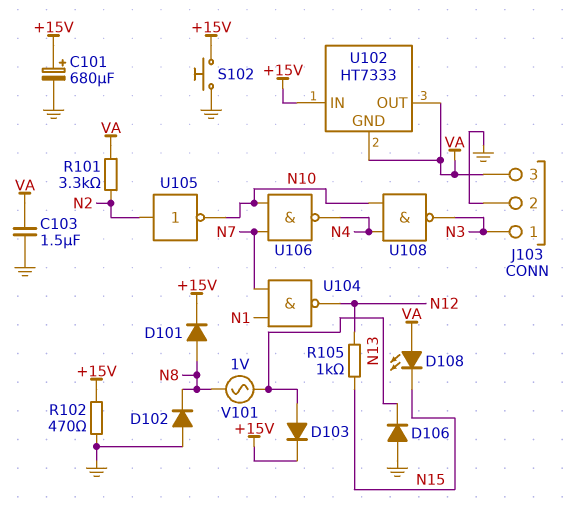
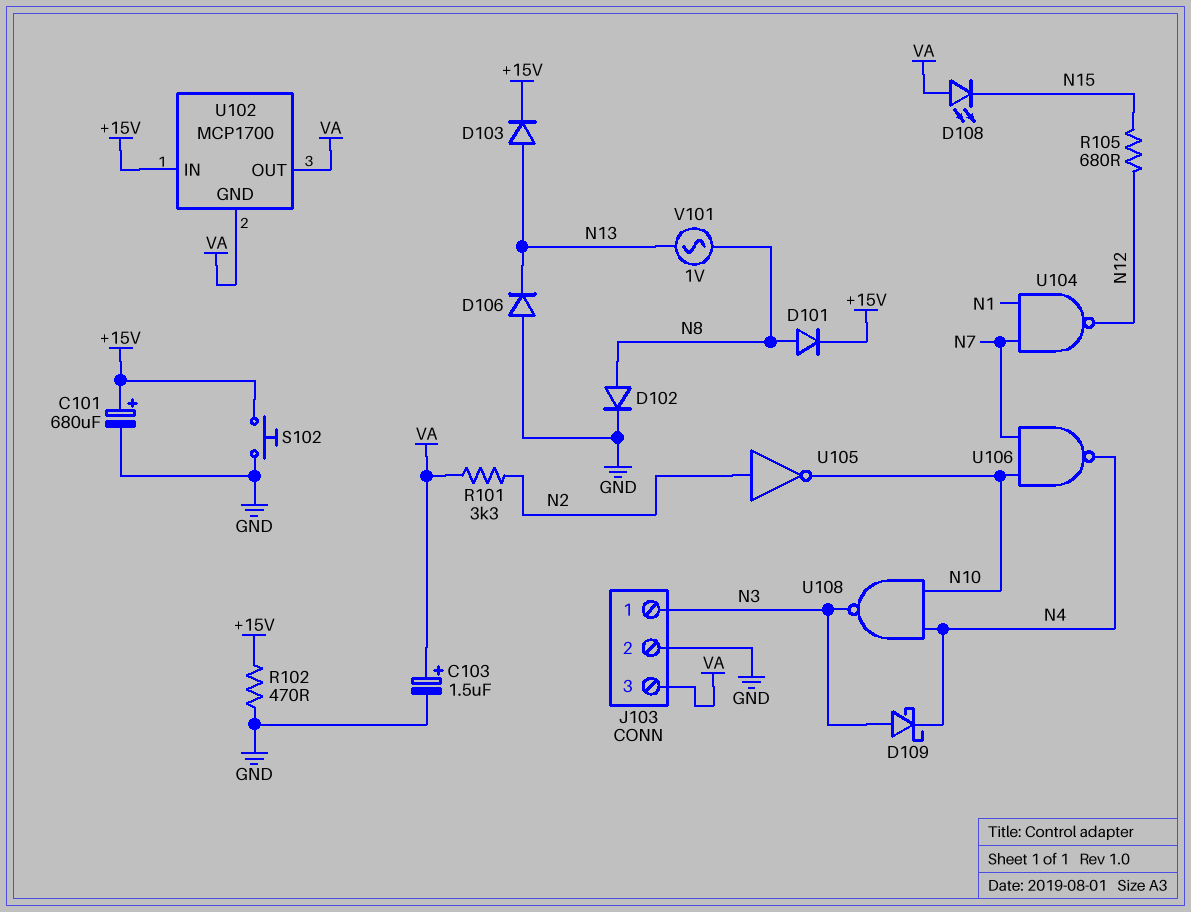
C103: 1.5uF (GND, VA) -> 1.5uF (plus VA, minus GND)
D102: diode (A GND, K N8) -> diode (A N8, K GND)
D109: none -> schottky (A N3, K N4)
R105: 1k (N12, N15) -> 680 (N12, N15)
U102: HT7333 -> MCP1700

